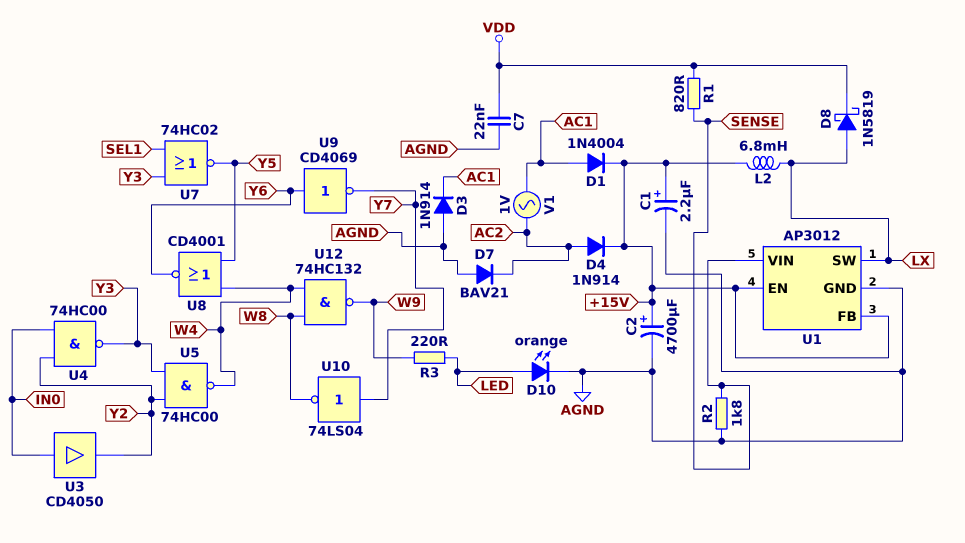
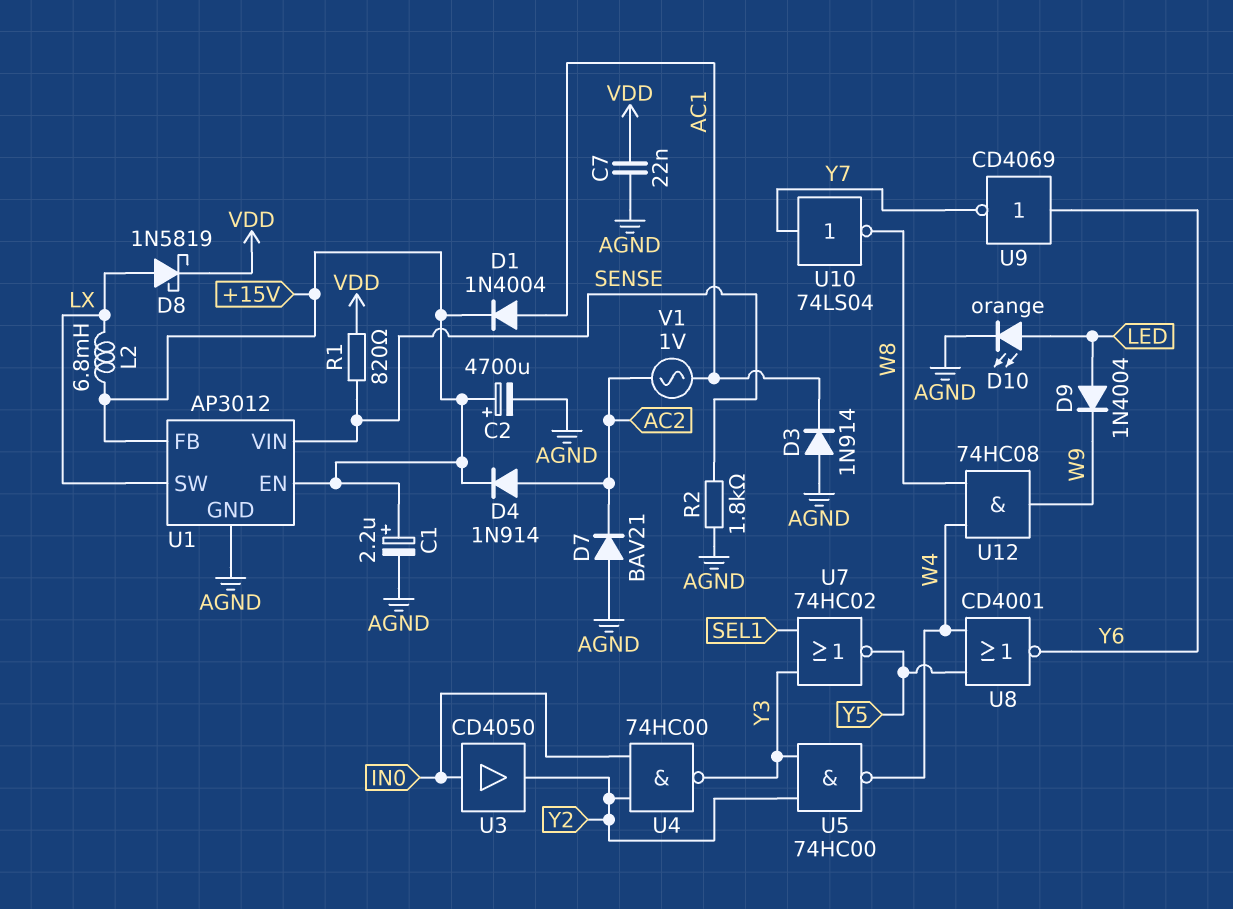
D9: none -> diode 1N4004 (A LED, K W9)
R3: 220 (LED, W9) -> none
U12: NAND 74HC132 (in W4, in W8, out W9) -> AND 74HC08 (in W4, in W8, out W9)

